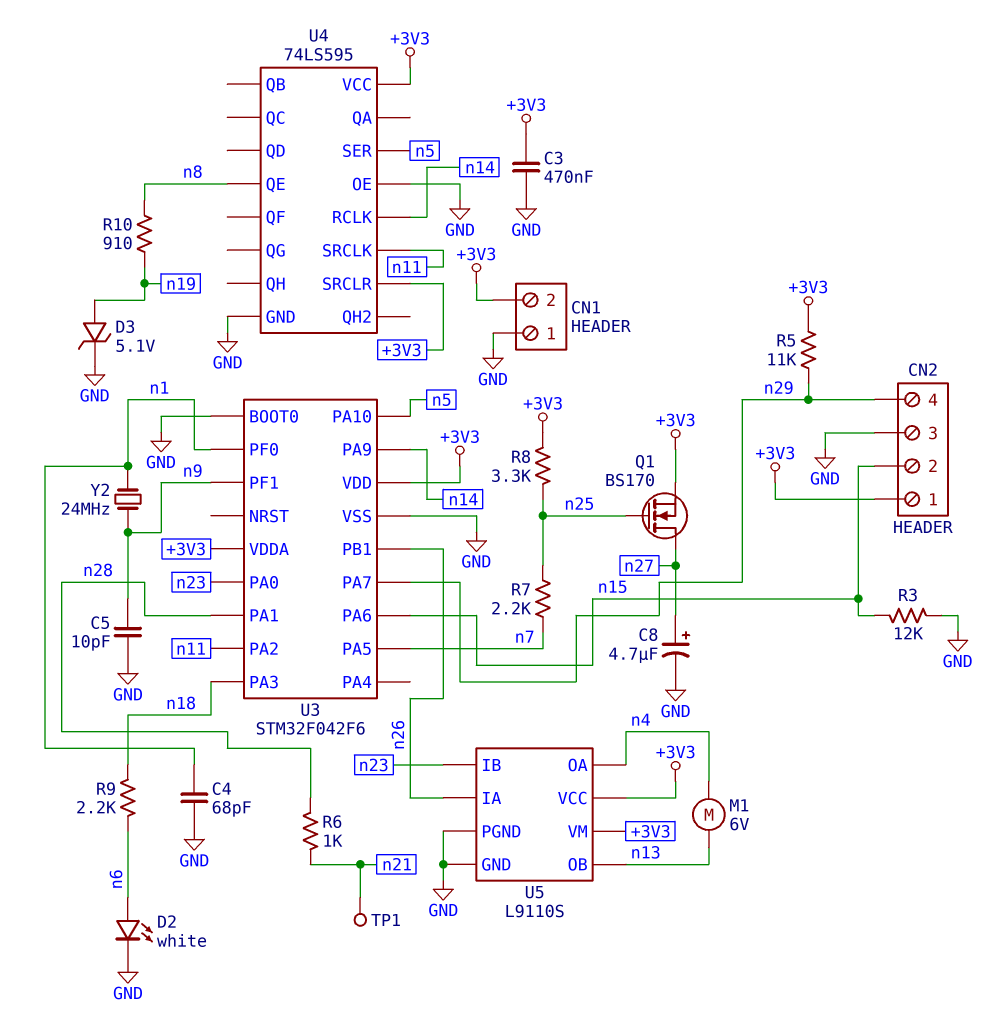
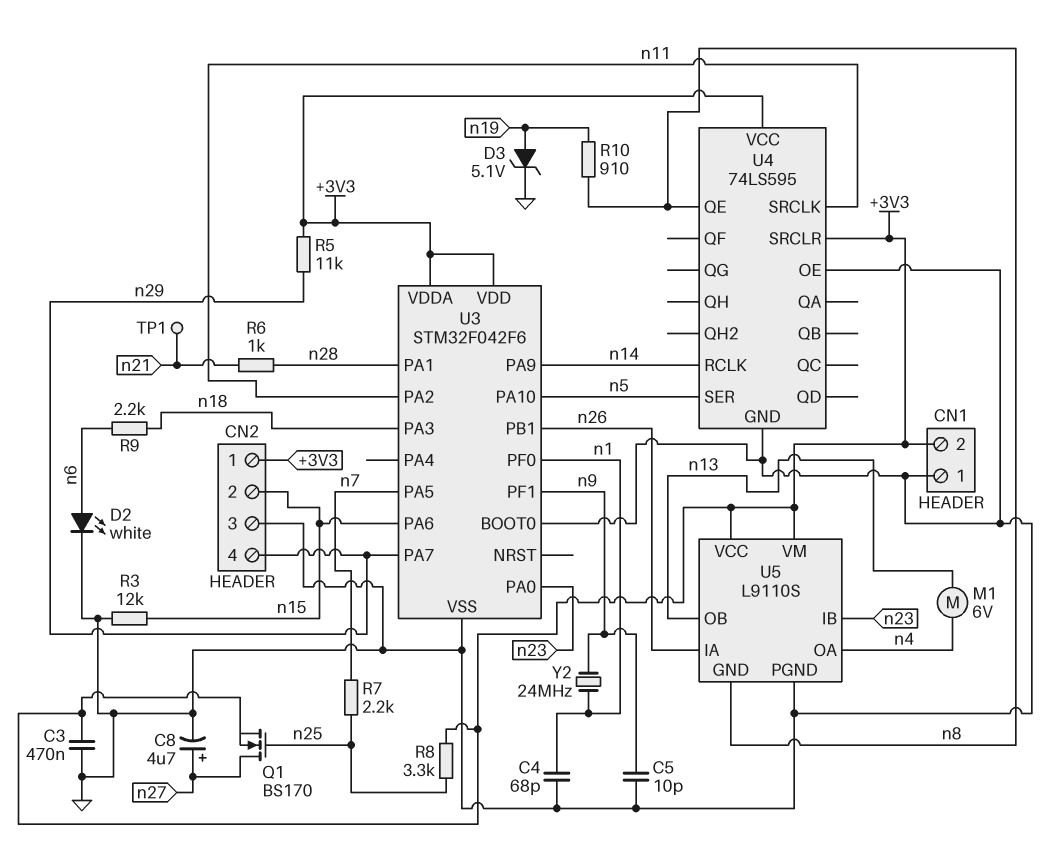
U5 pin GND: GND -> n8

